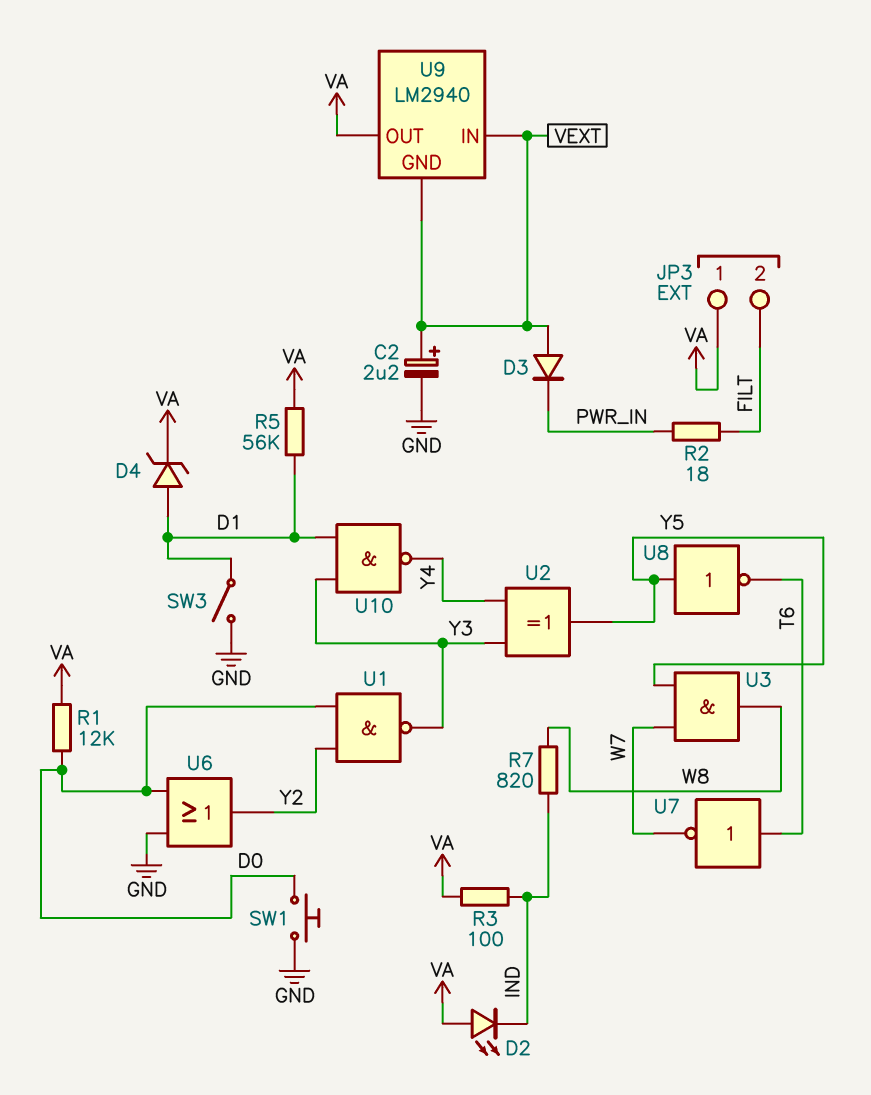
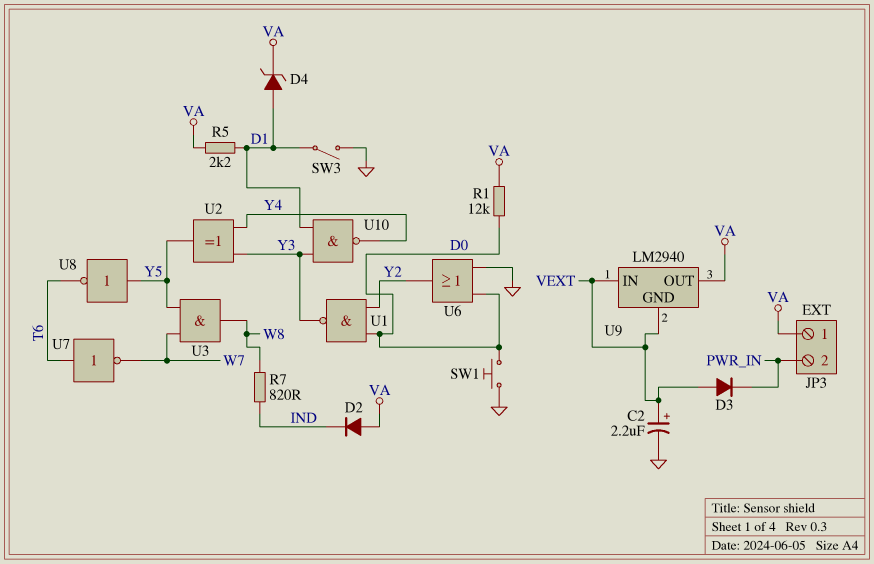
D2: LED (A VA, K IND) -> diode (A VA, K IND)
JP3 pin 2: FILT -> PWR_IN
R2: 18 (FILT, PWR_IN) -> none
R3: 100 (IND, VA) -> none
R5: 56k (D1, VA) -> 2.2k (D1, VA)

